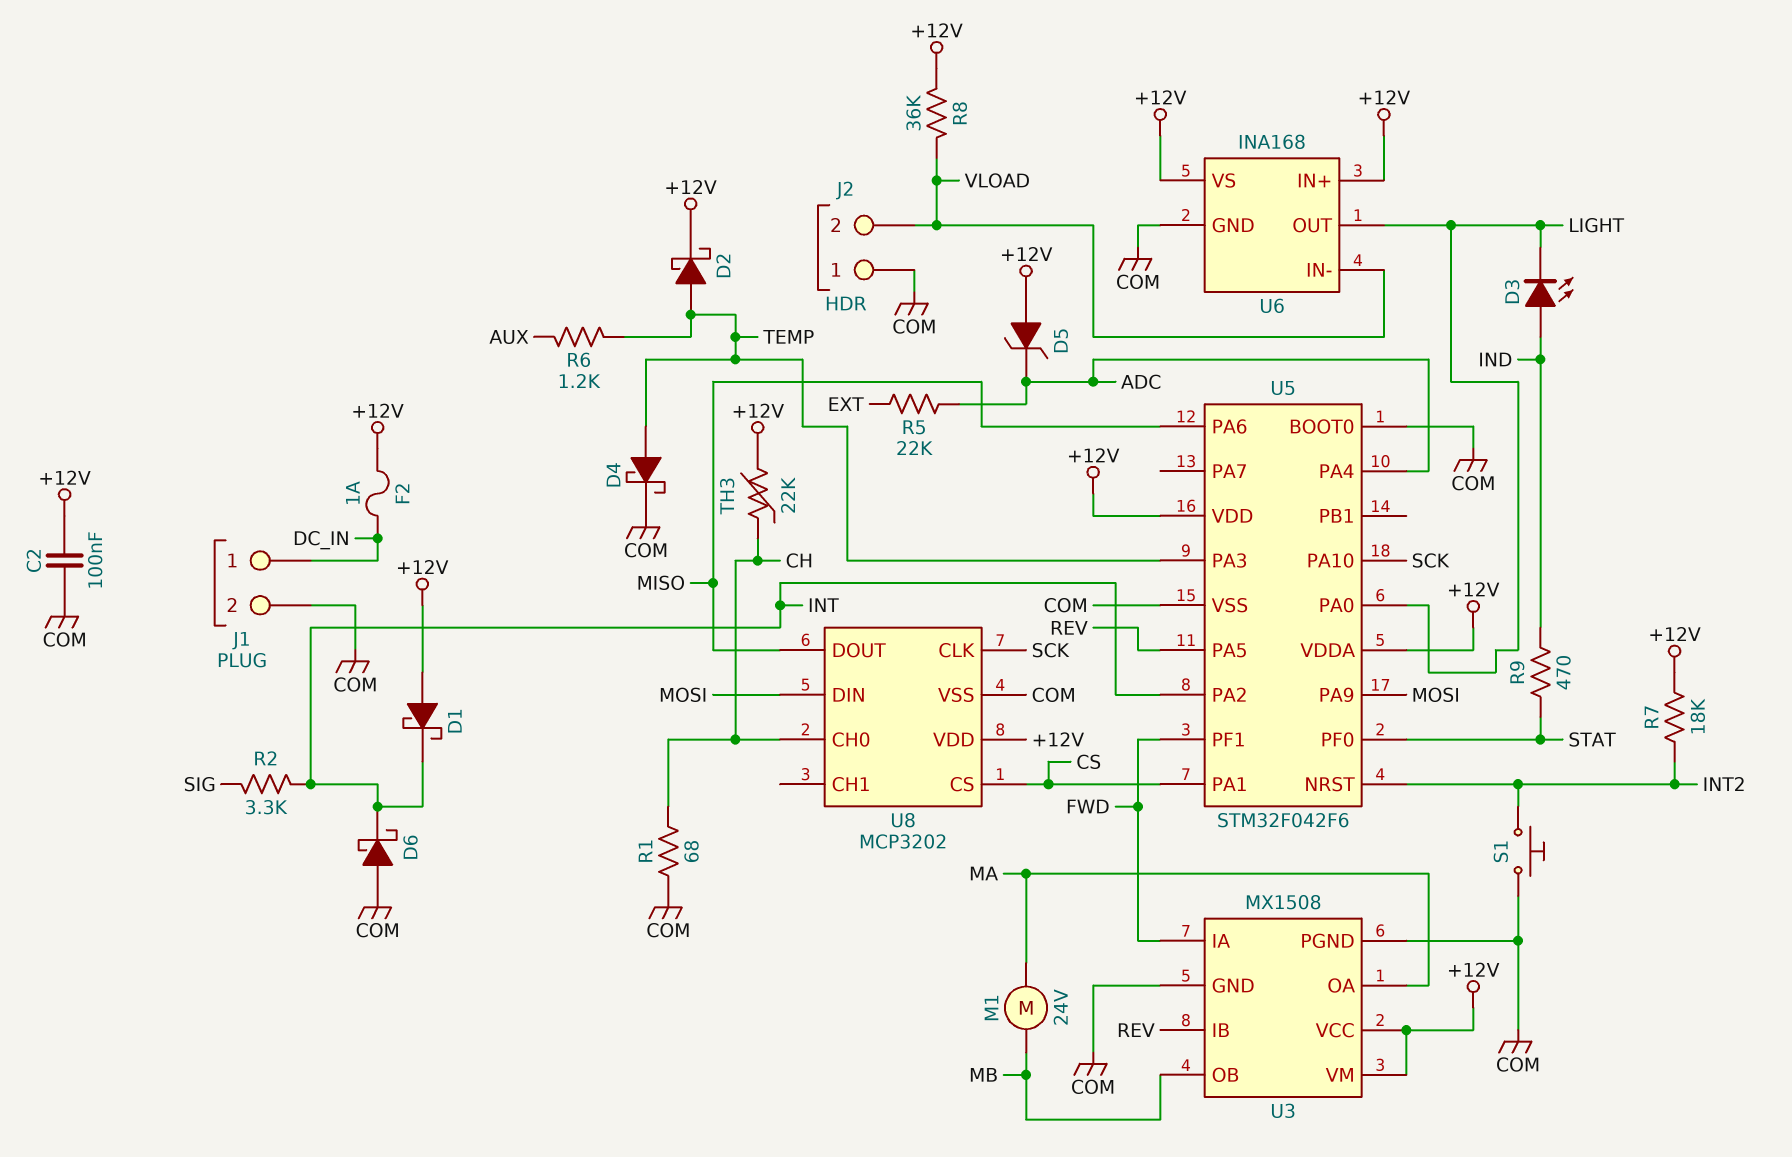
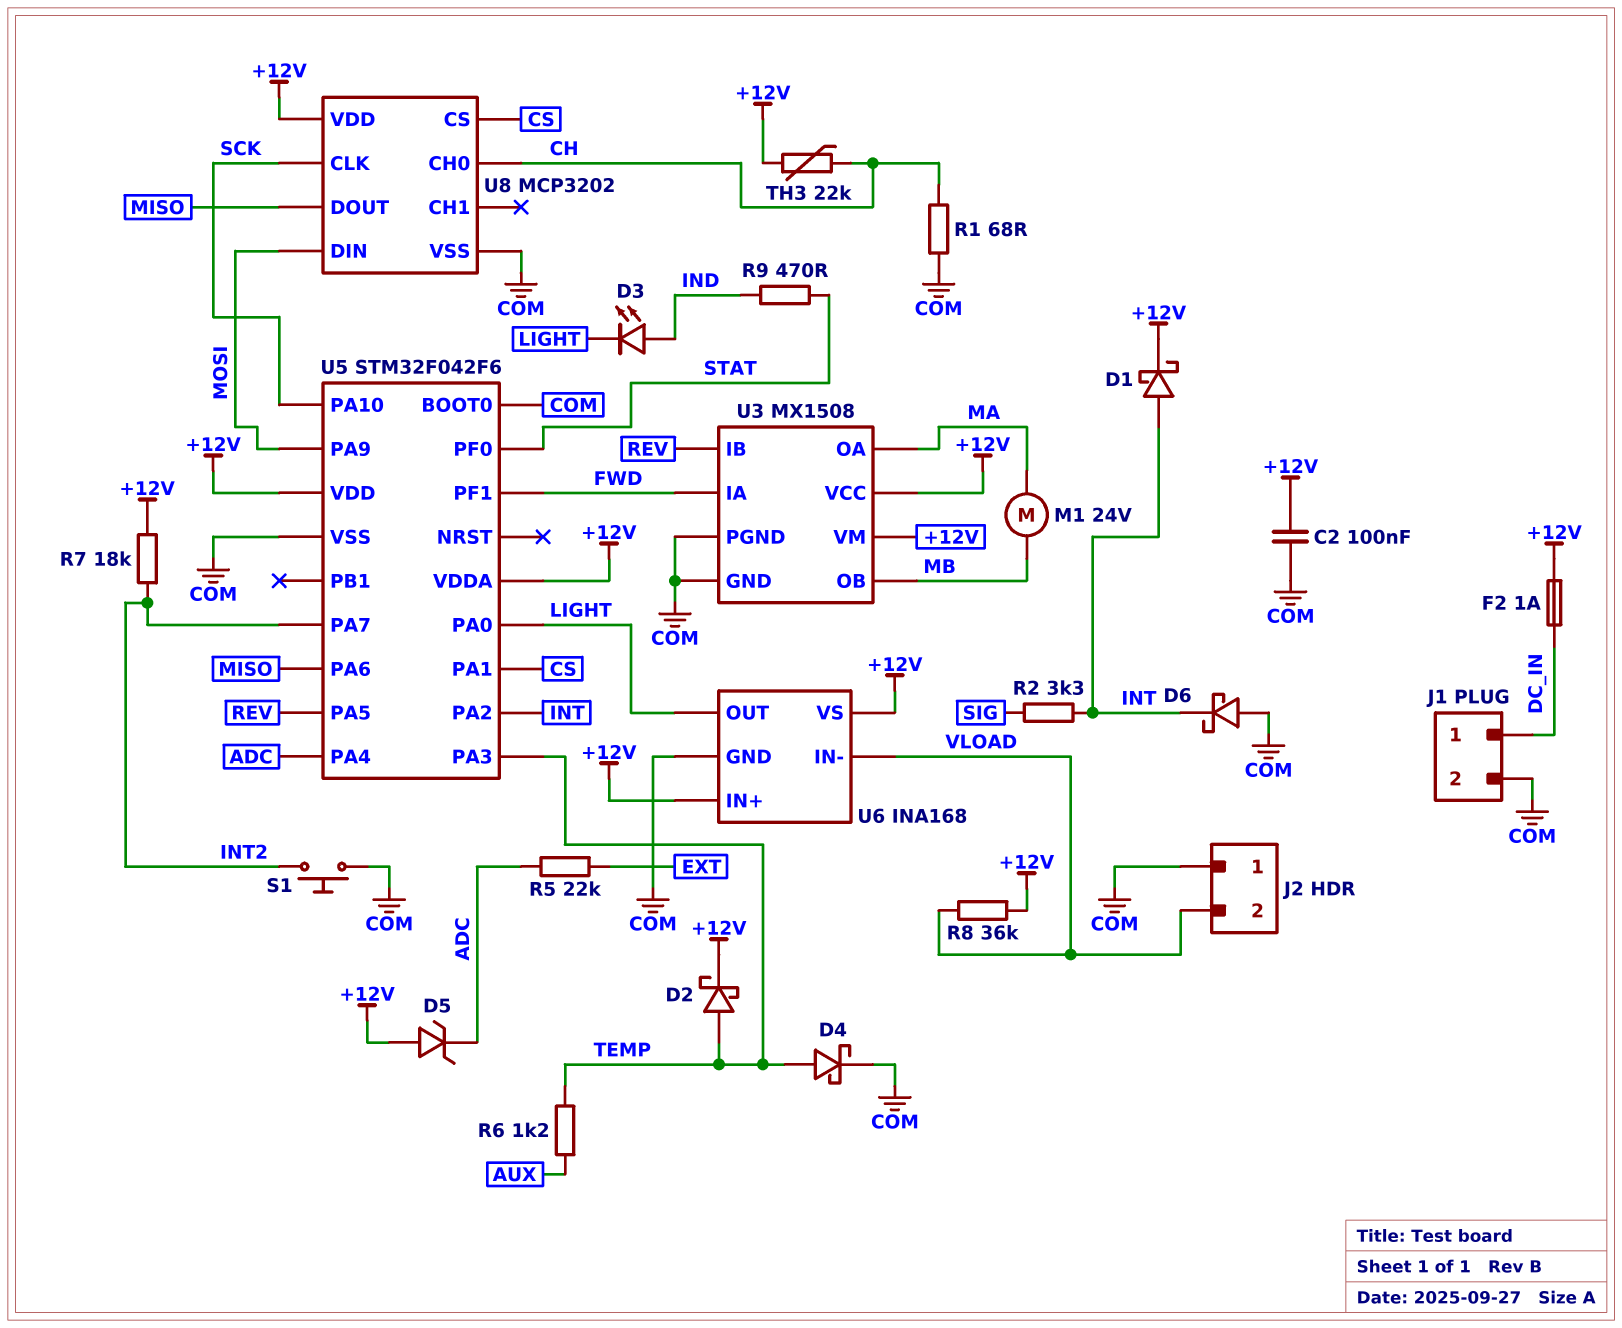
D1: schottky (A +12V, K INT) -> schottky (A INT, K +12V)
U5 pin NRST: INT2 -> none
U5 pin PA7: none -> INT2

